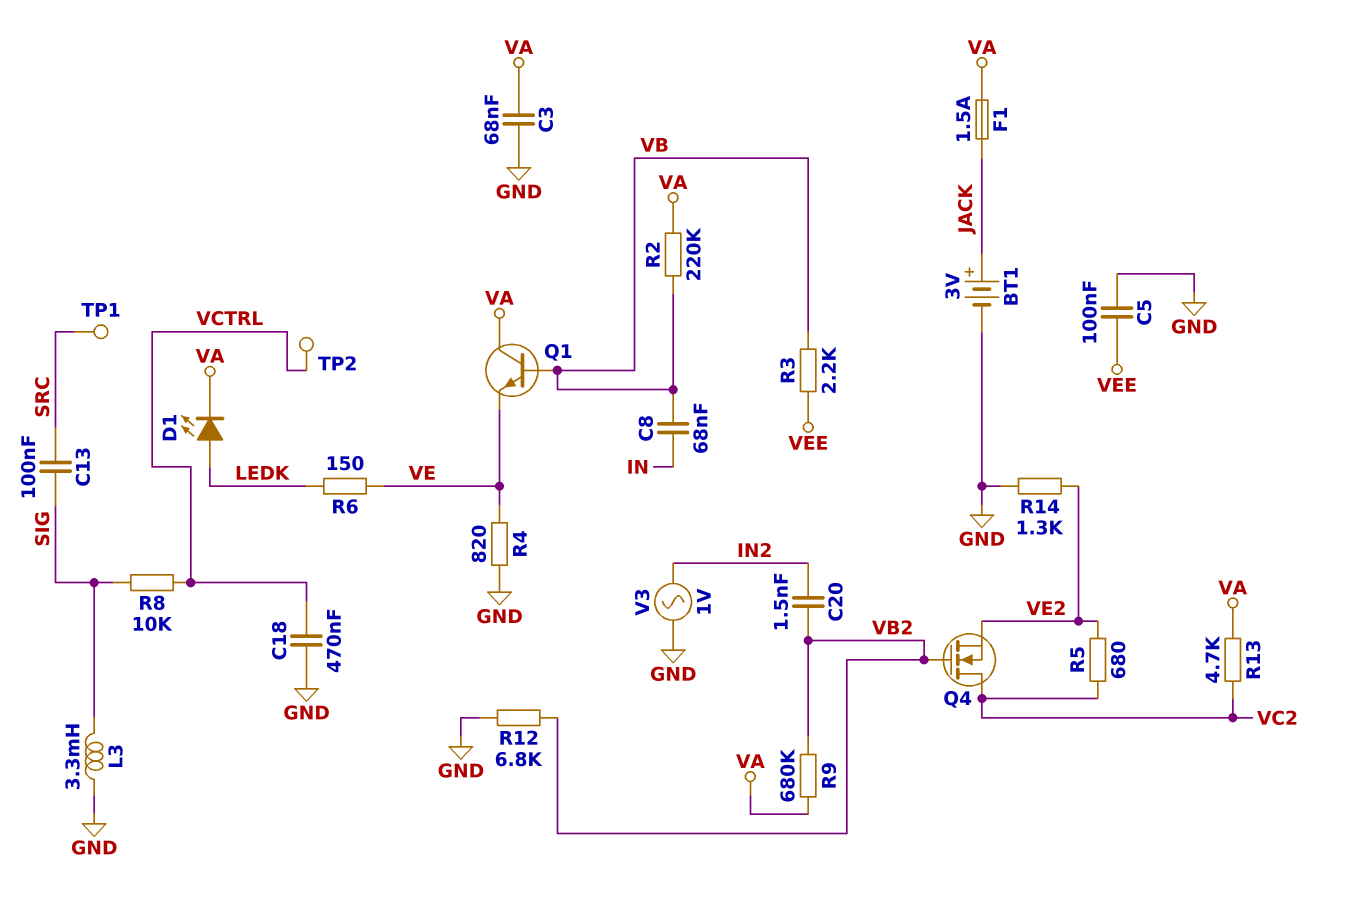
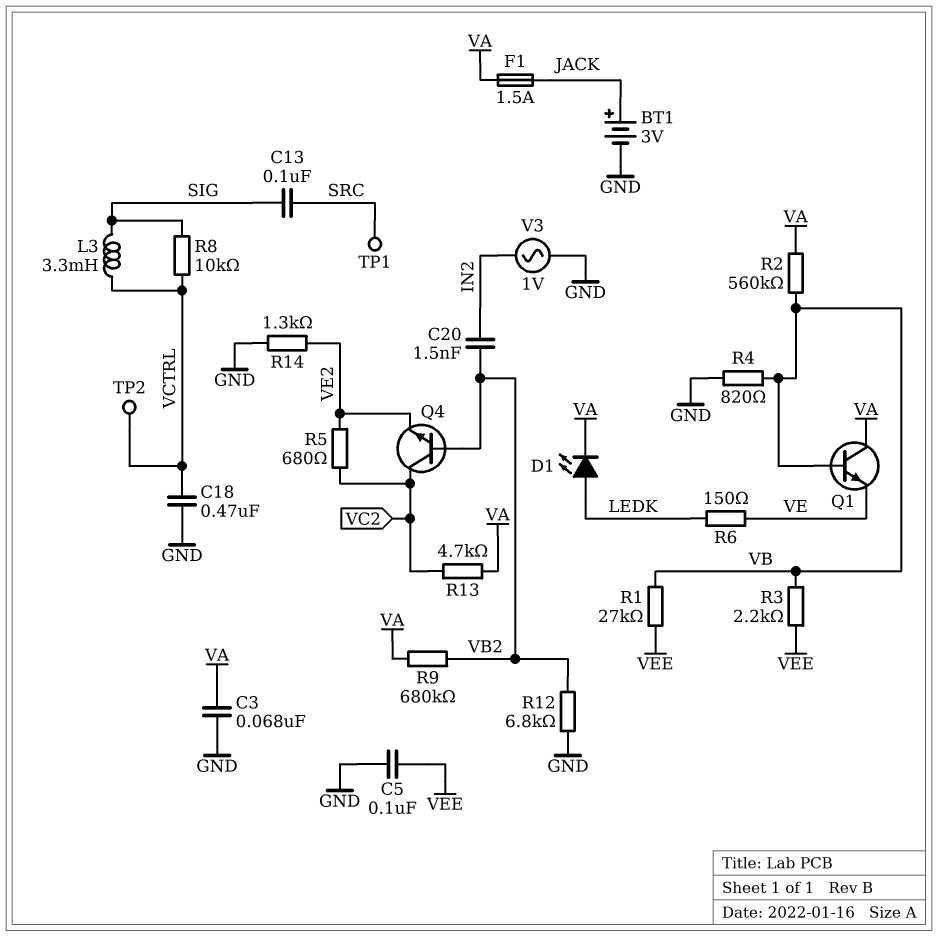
C8: 68nF (IN, VB) -> none
L3: 3.3mH (GND, SIG) -> 3.3mH (SIG, VCTRL)
Q4: NMOS (G VB2, D VC2, S VE2) -> NPN (B VB2, C VC2, E VE2)
R1: none -> 27k (VB, VEE)
R2: 220k (VA, VB) -> 560k (VA, VB)
R4: 820 (GND, VE) -> 820 (GND, VB)

